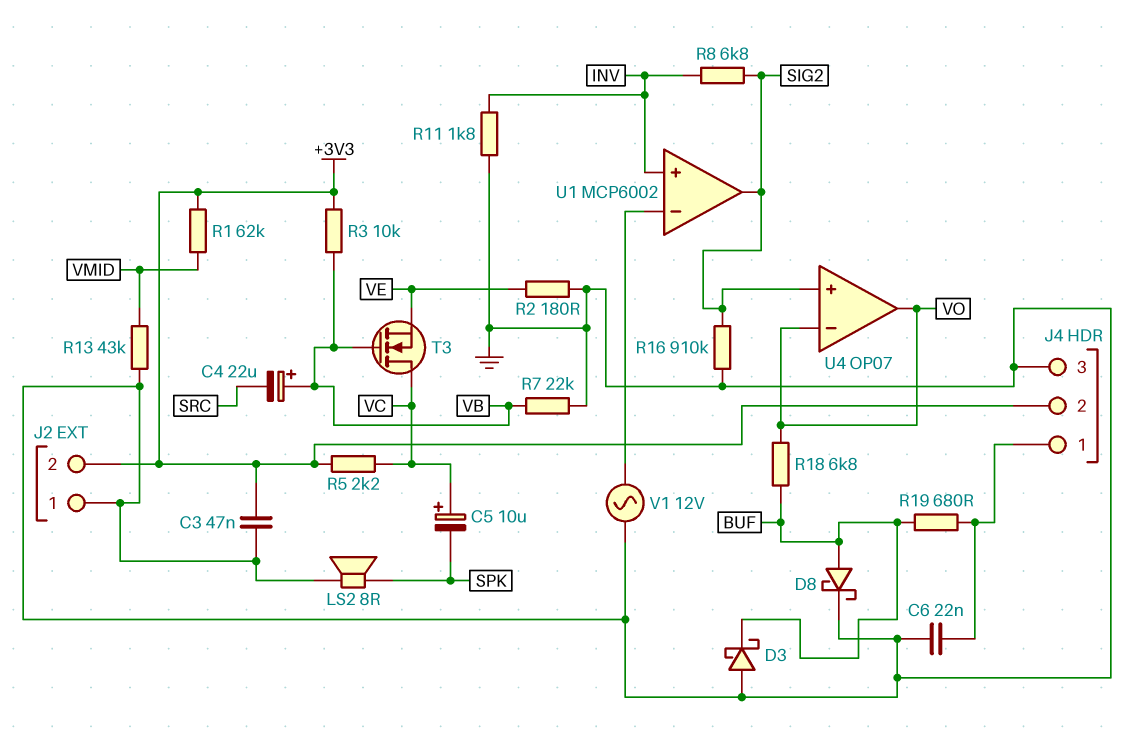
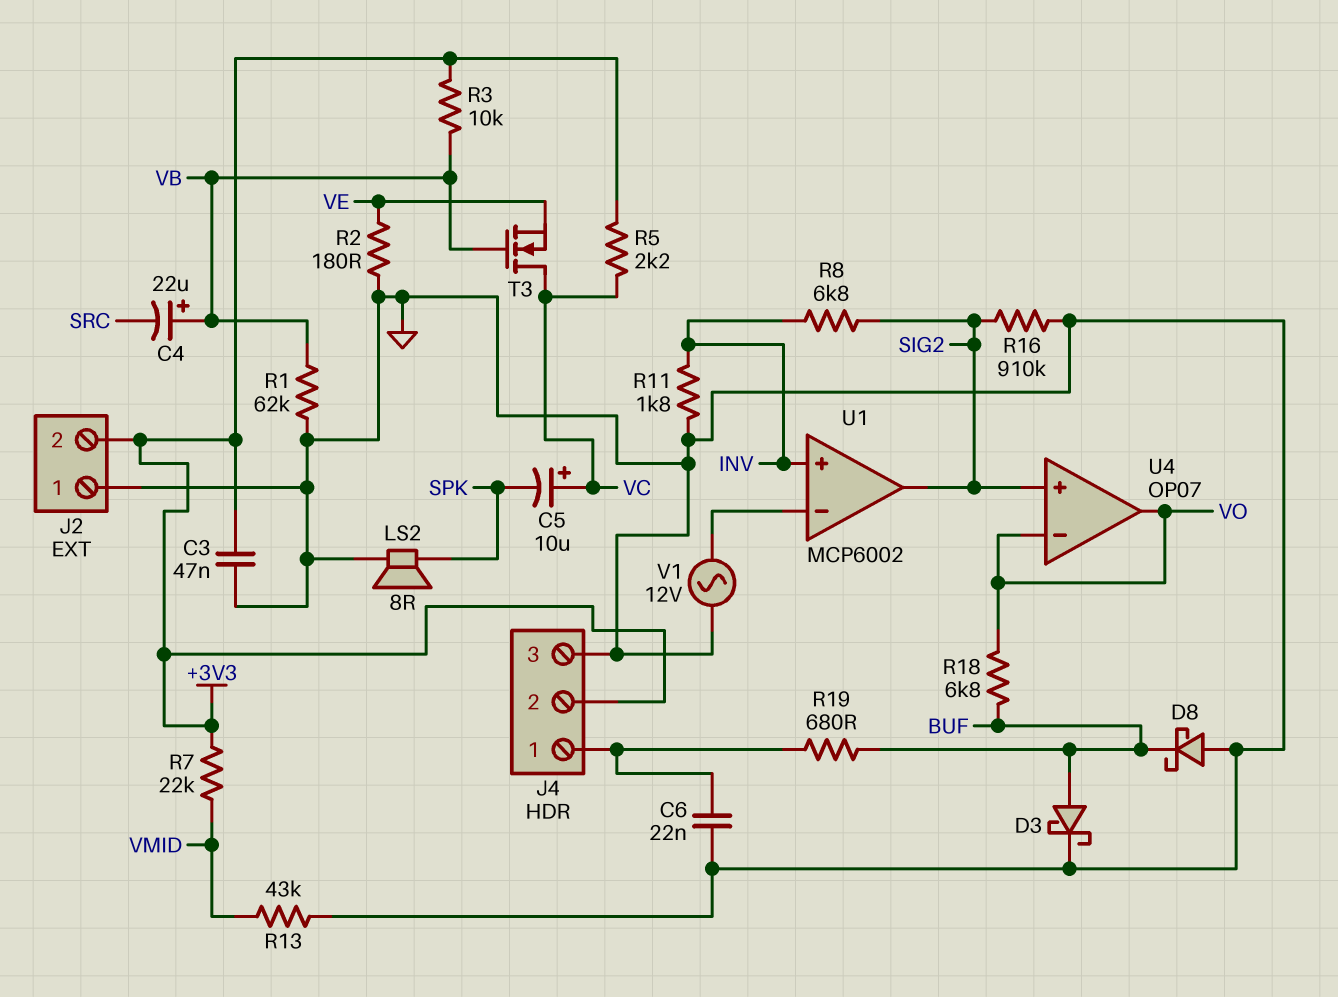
D3: schottky (A GND, K BUF) -> schottky (A BUF, K GND)
D8: schottky (A BUF, K GND) -> schottky (A GND, K BUF)
R1: 62k (+3V3, VMID) -> 62k (GND, VB)
R7: 22k (GND, VB) -> 22k (+3V3, VMID)

